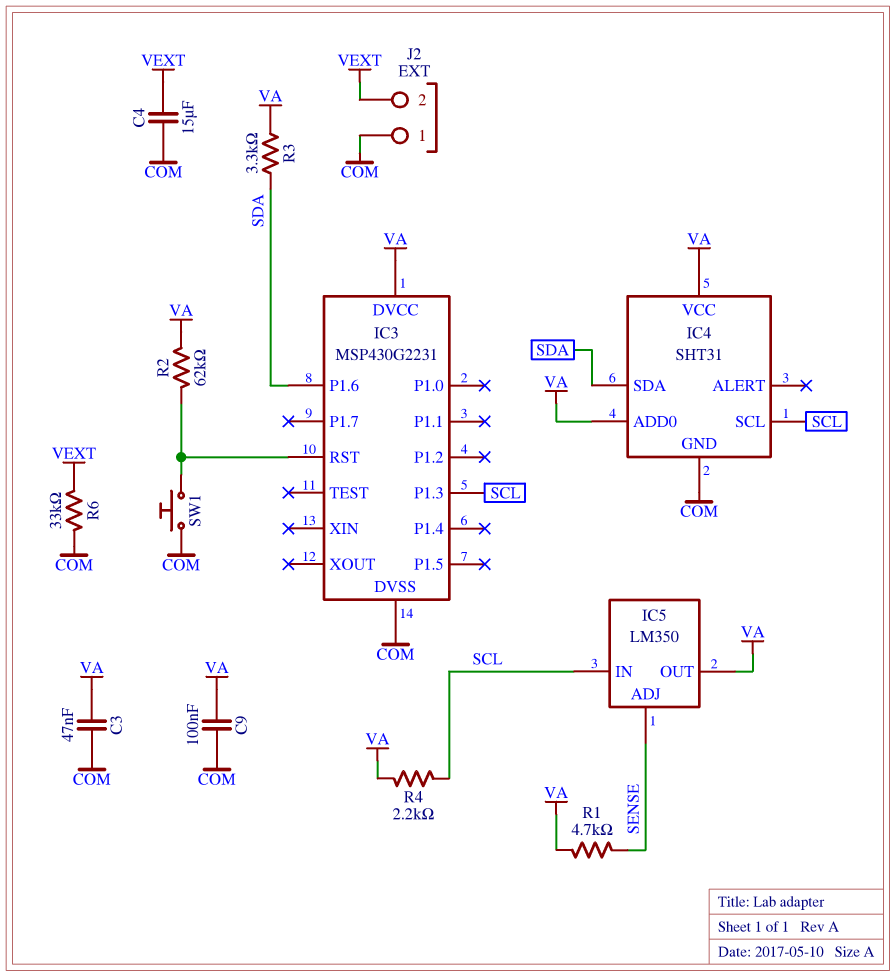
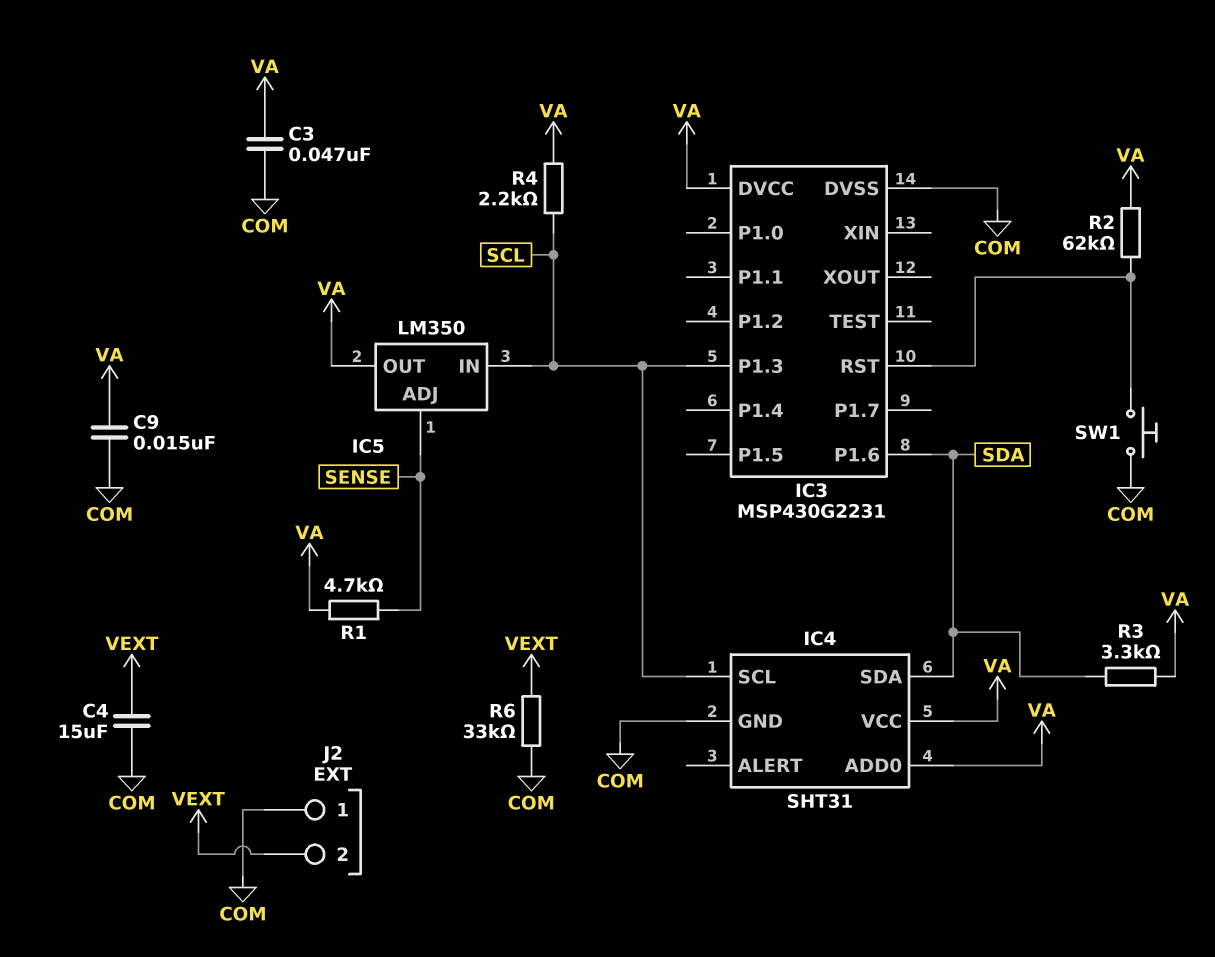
C9: 100nF (COM, VA) -> 15nF (COM, VA)

